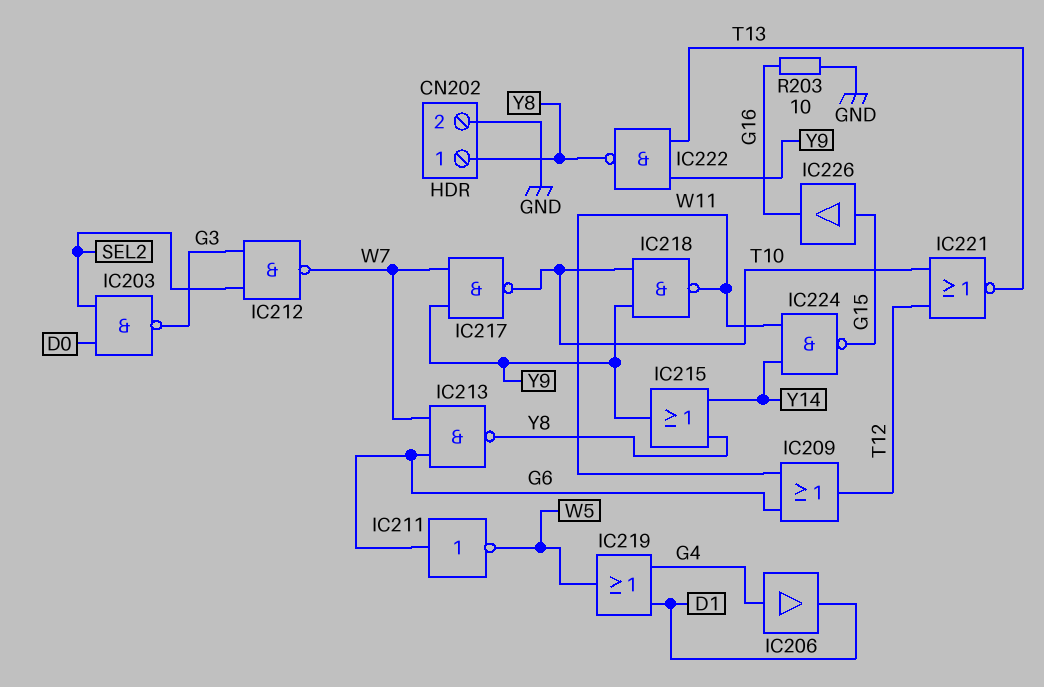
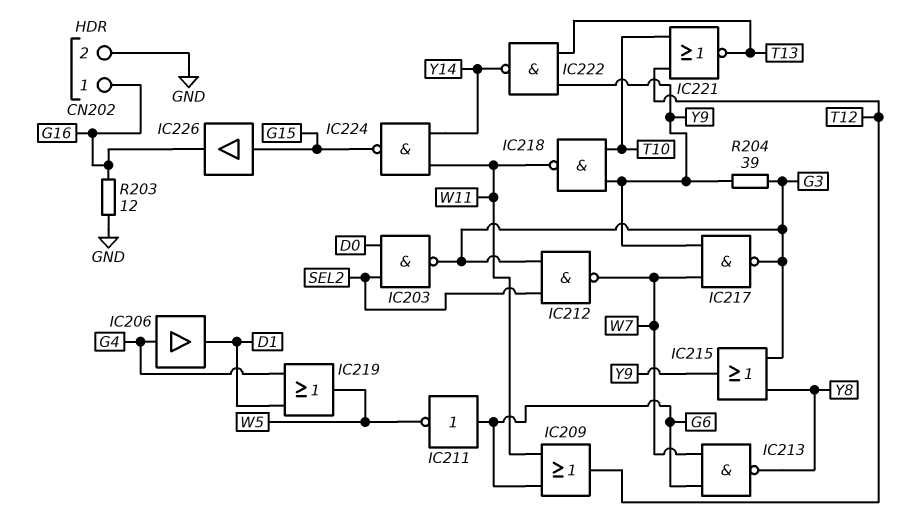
CN202 pin 1: Y8 -> G16
IC215: OR (in Y8, in Y14, out Y9) -> OR (in G3, in Y8, out Y9)
IC217: NAND (in W7, in Y9, out T10) -> NAND (in W7, in Y9, out G3)
IC222: NAND (in T13, in Y9, out Y8) -> NAND (in T13, in Y9, out Y14)
R203: 10 (G16, GND) -> 12 (G16, GND)
R204: none -> 39 (G3, Y9)

